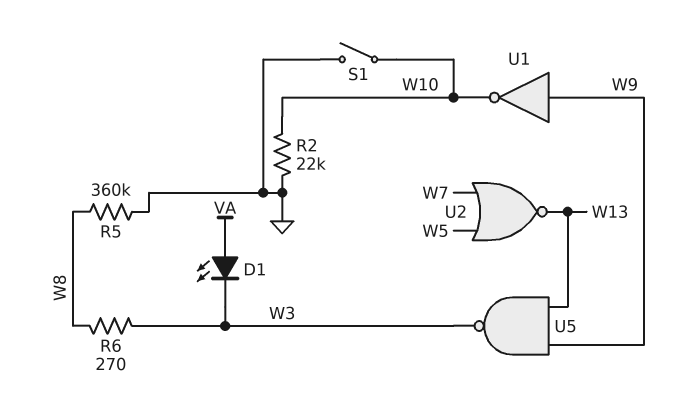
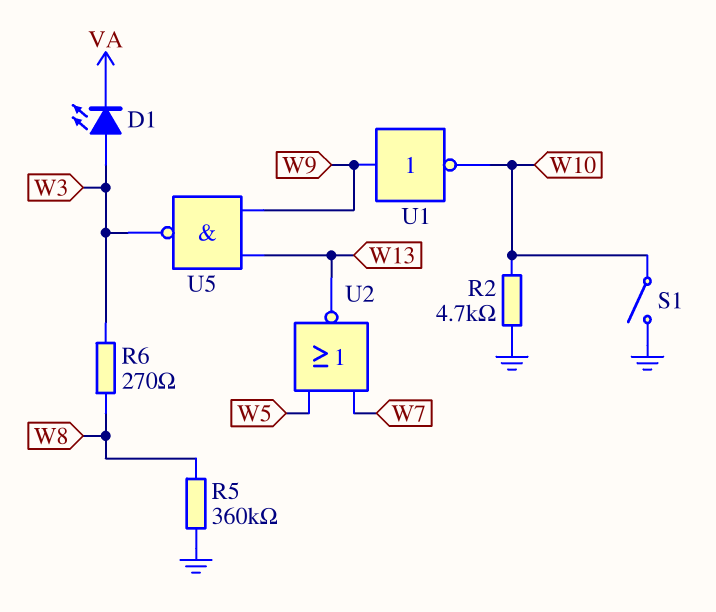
D1: LED (A VA, K W3) -> LED (A W3, K VA)
R2: 22k (GND, W10) -> 4.7k (GND, W10)

